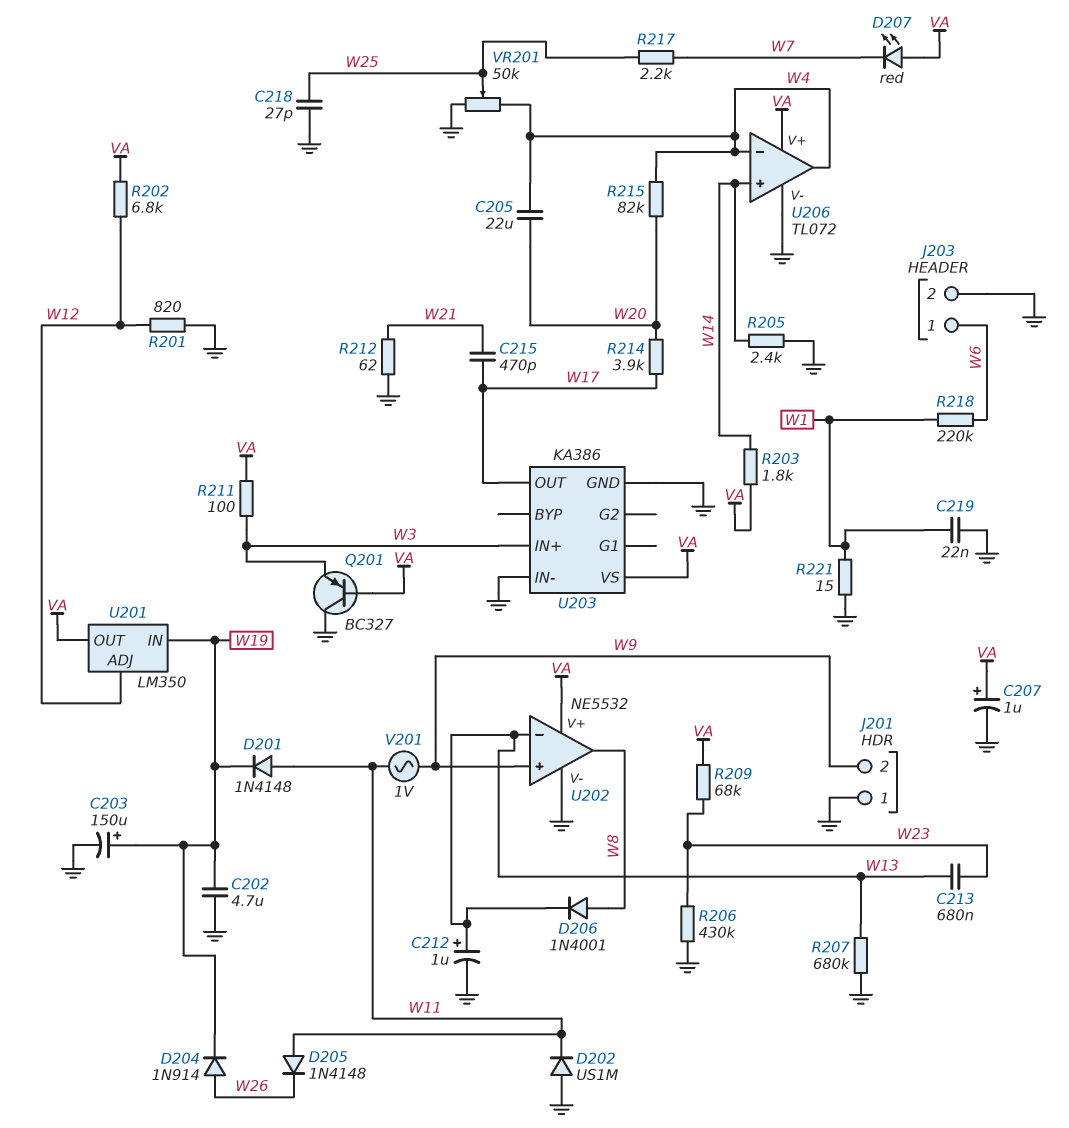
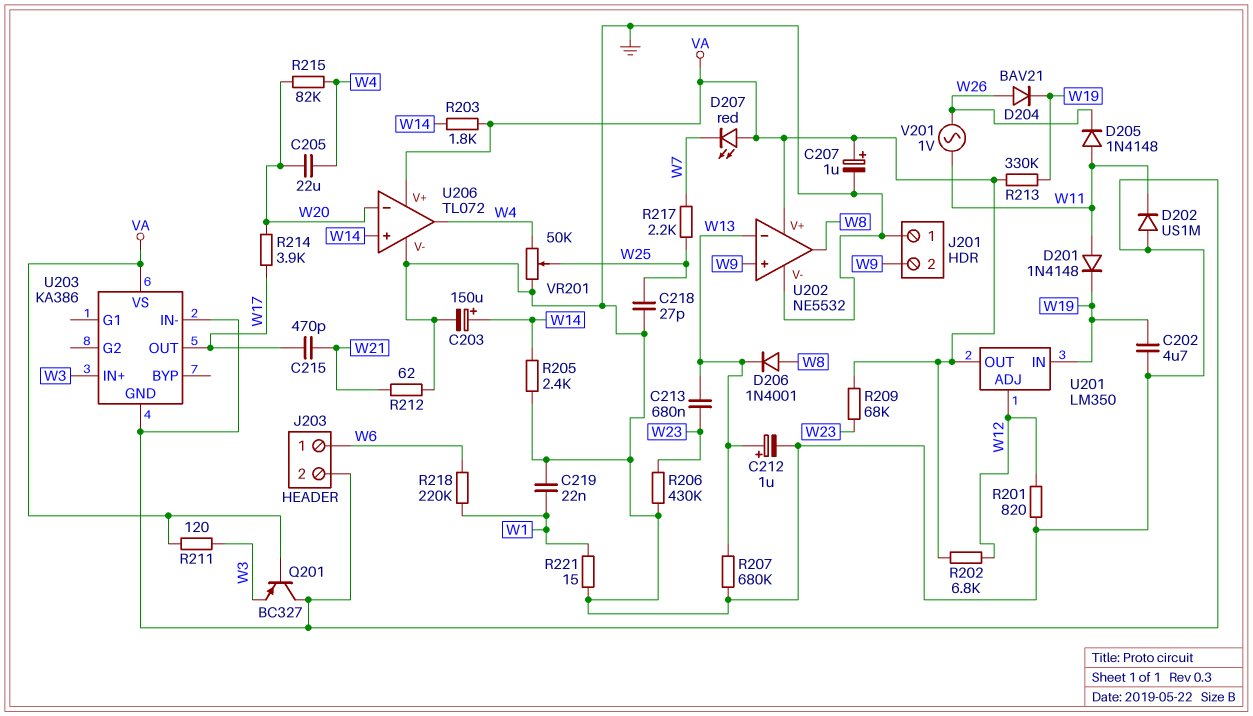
C203: 150uF (plus W19, minus GND) -> 150uF (plus W14, minus GND)
D204: diode 1N914 (A W26, K W19) -> diode BAV21 (A W26, K W19)
R211: 100 (VA, W3) -> 120 (VA, W3)
R213: none -> 330k (VA, W19)
U206 pin in-: W4 -> W20
V201: AC 1V (W9, W11) -> AC 1V (W11, W26)

